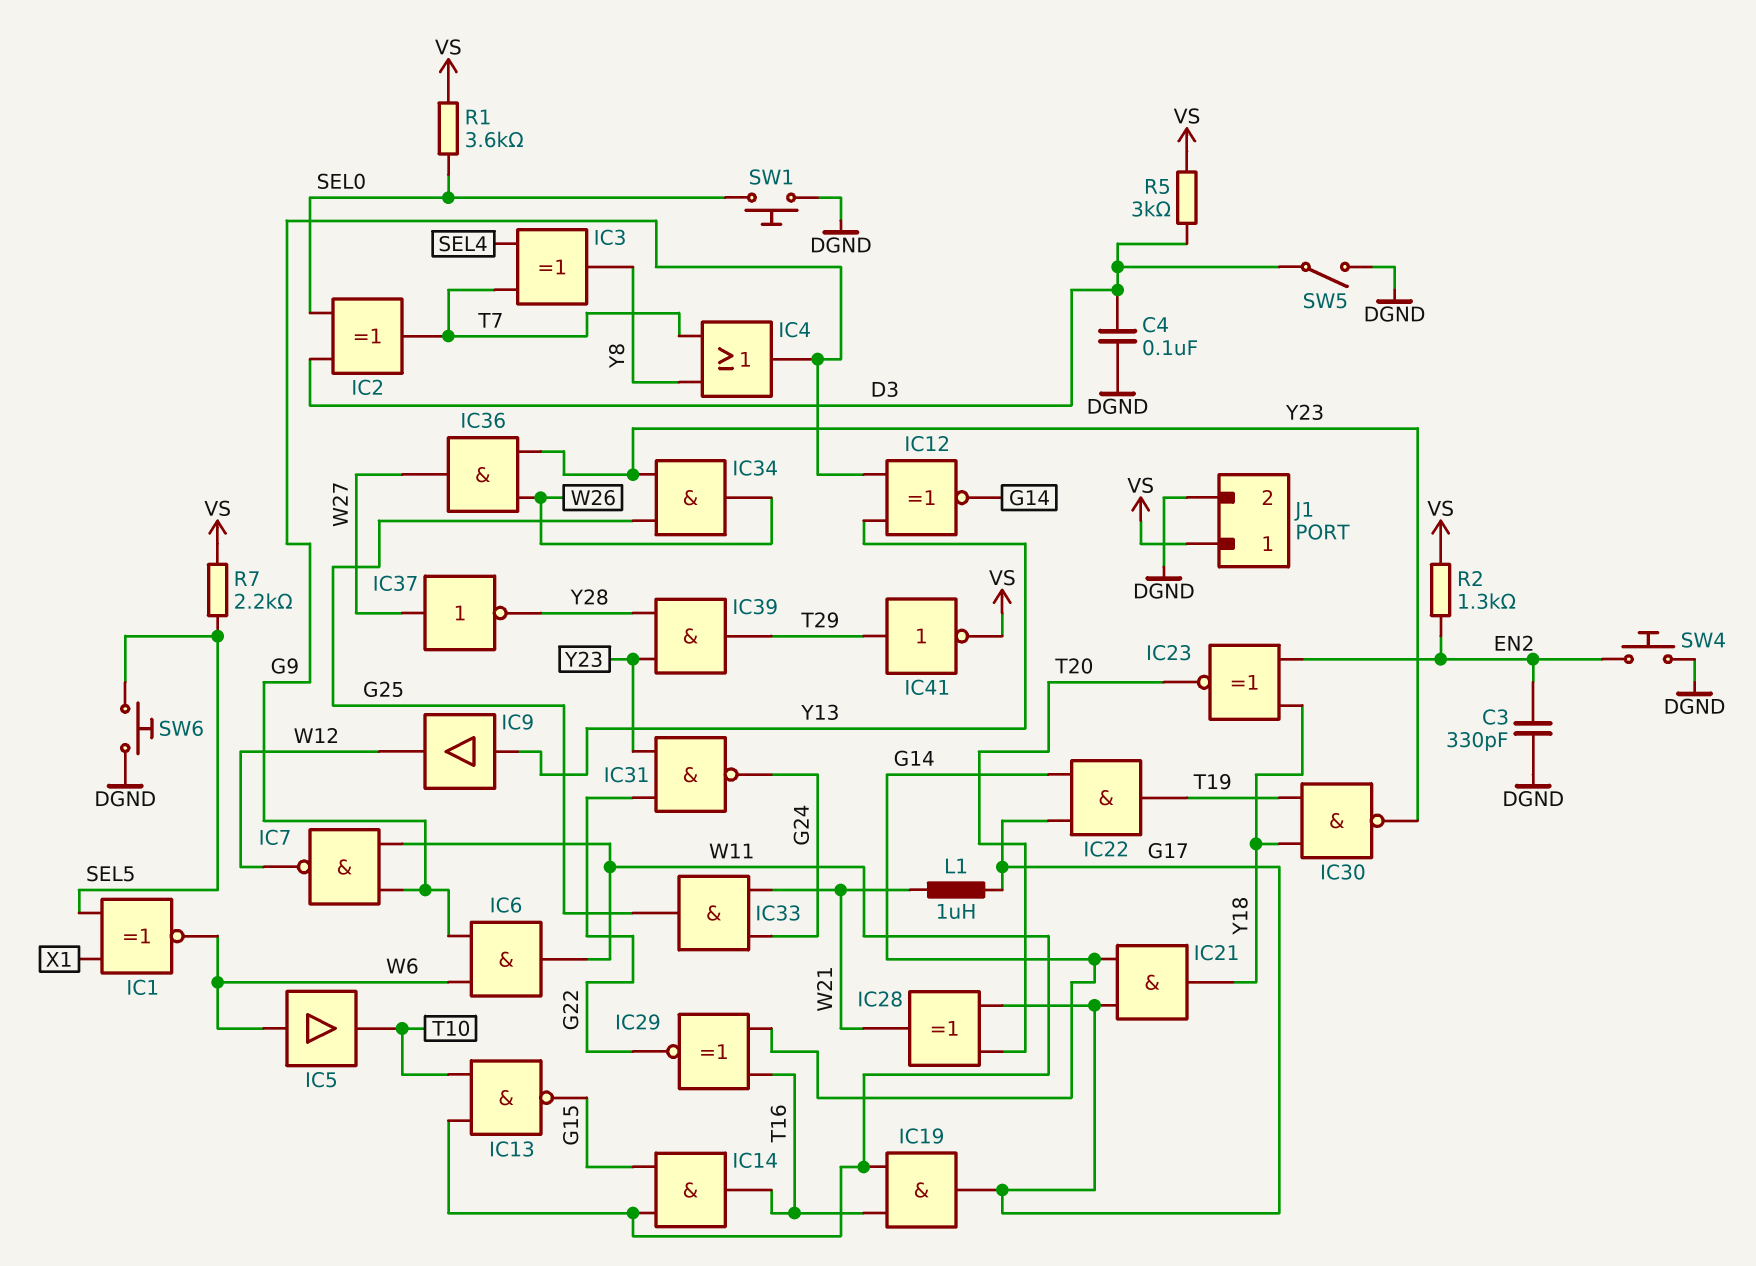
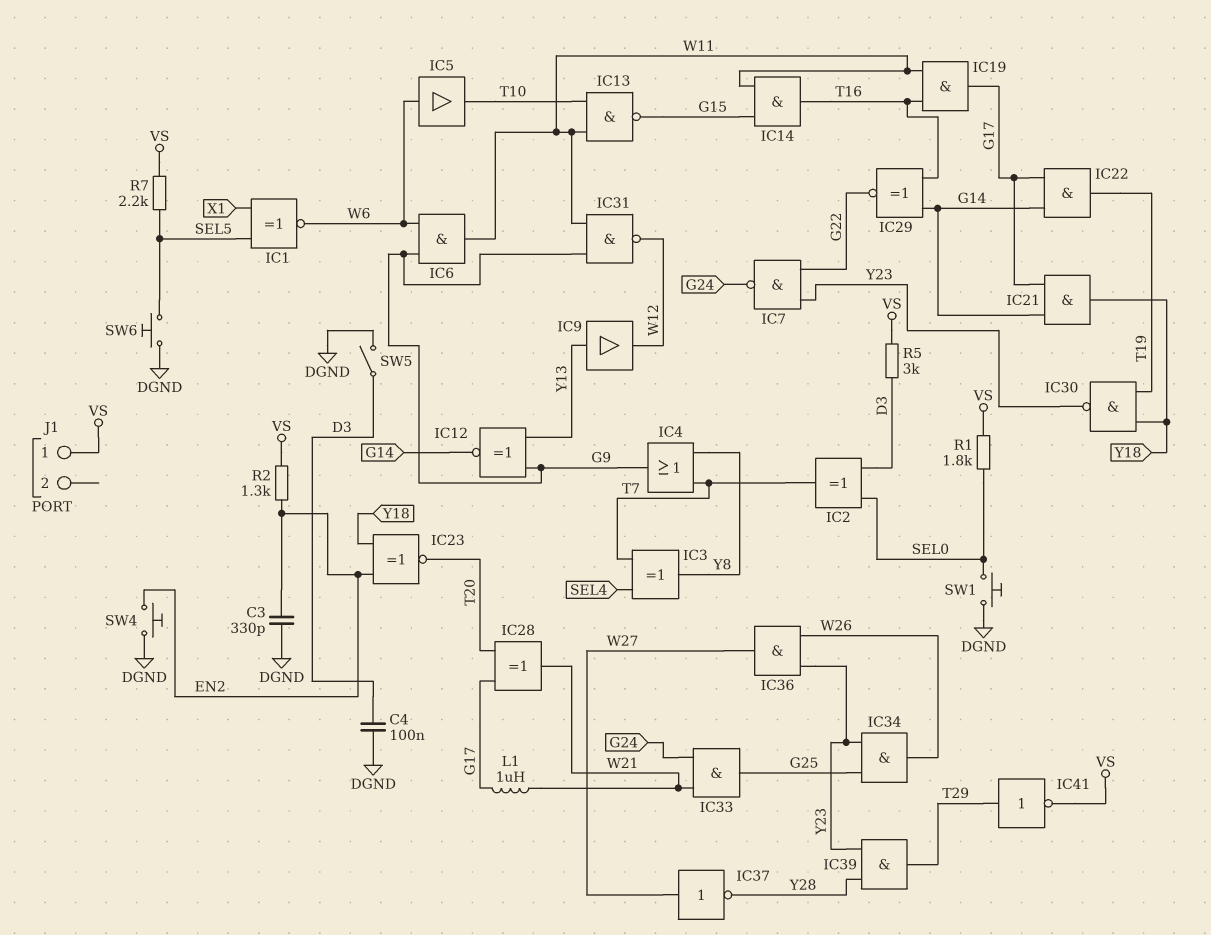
IC7: NAND (in G9, in W11, out W12) -> NAND (in G22, in Y23, out G24)
IC31: NAND (in G22, in Y23, out G24) -> NAND (in G9, in W11, out W12)
J1 pin 2: DGND -> none
R1: 3.6k (SEL0, VS) -> 1.8k (SEL0, VS)

